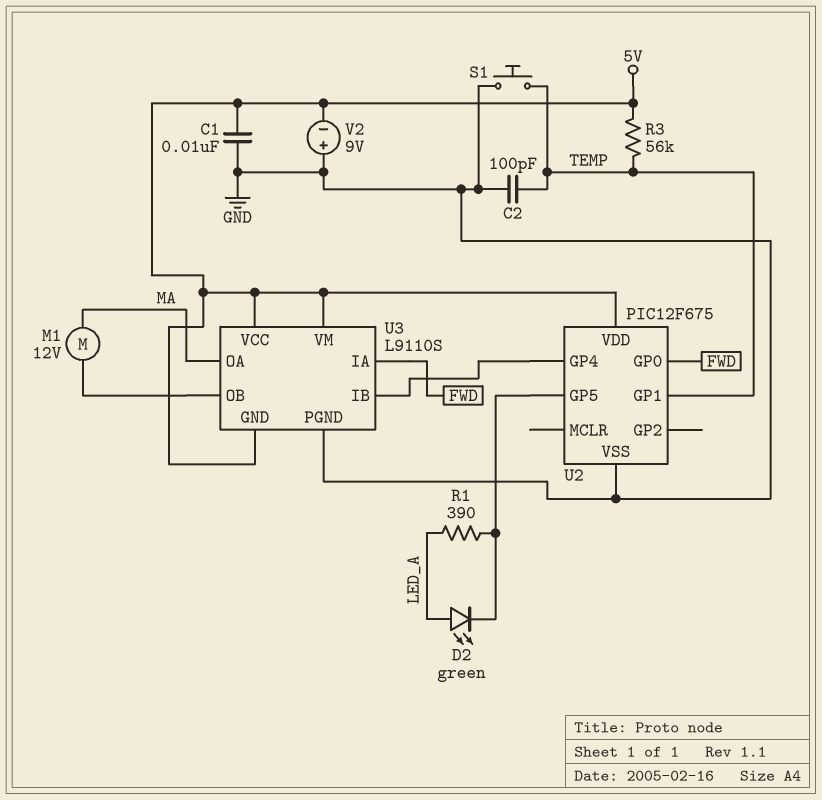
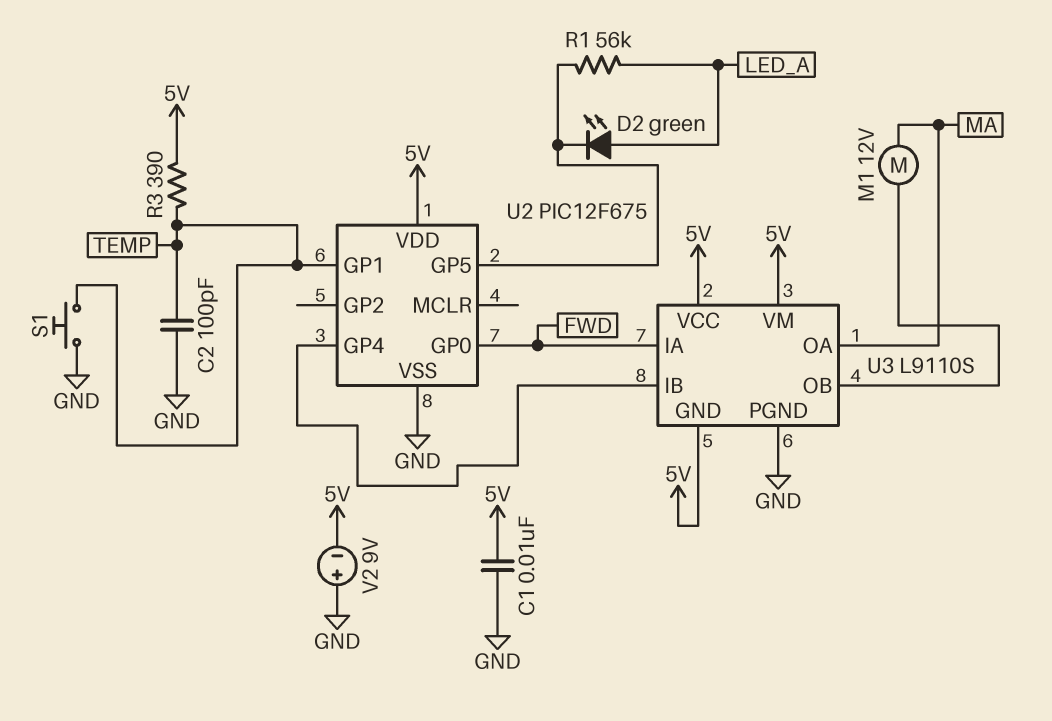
R1: 390 (LED_A, U2/GP5) -> 56k (LED_A, U2/GP5)
R3: 56k (5V, TEMP) -> 390 (5V, TEMP)

